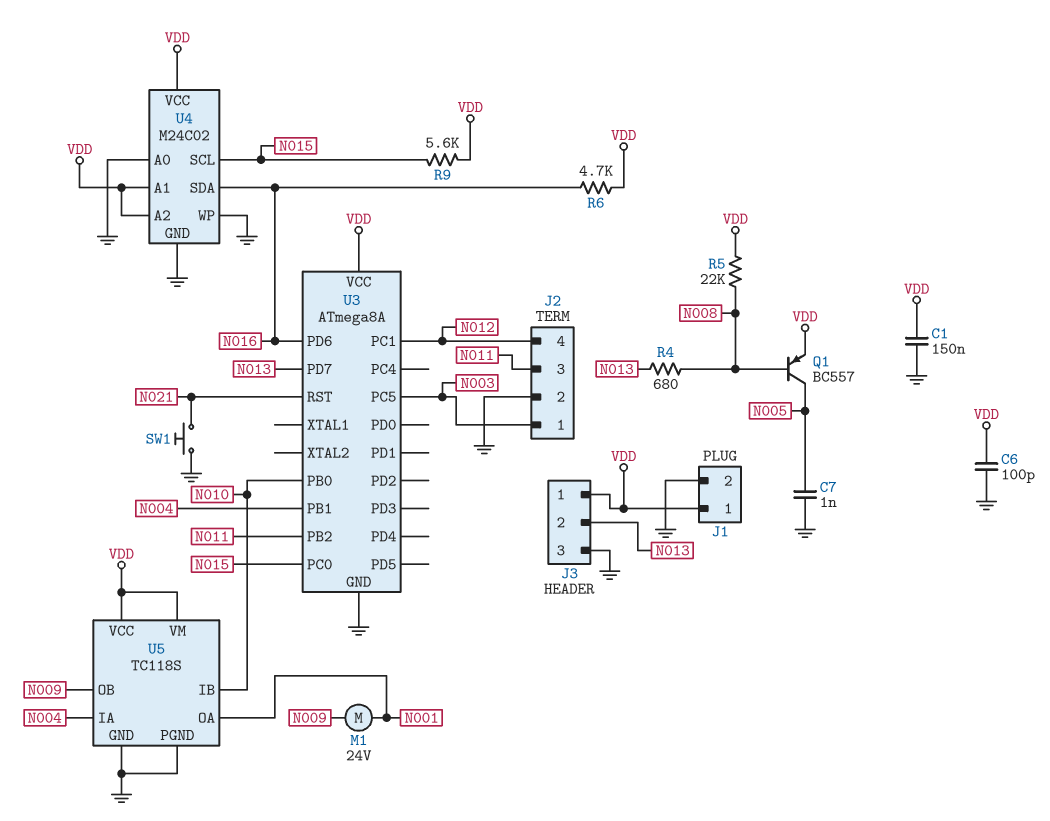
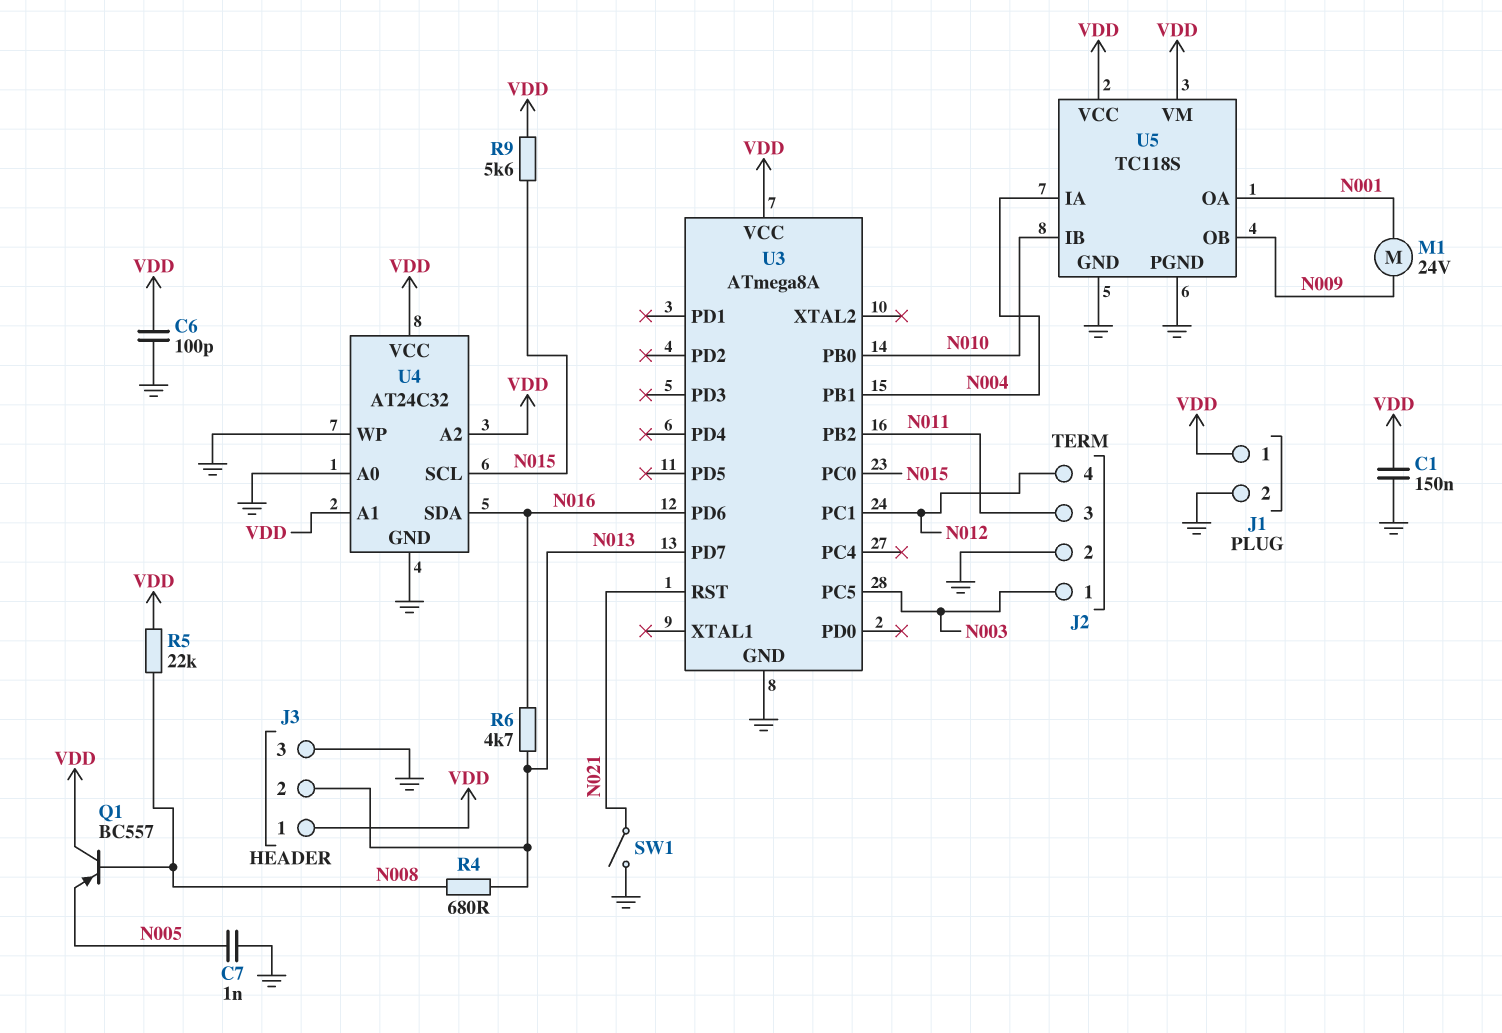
Q1: PNP BC557 (B N008, C N005, E VDD) -> PNP BC557 (B N008, C VDD, E N005)
R6: 4.7k (N016, VDD) -> 4.7k (N013, N016)
SW1: button (GND, N021) -> switch (GND, N021)
U4: M24C02 -> AT24C32

